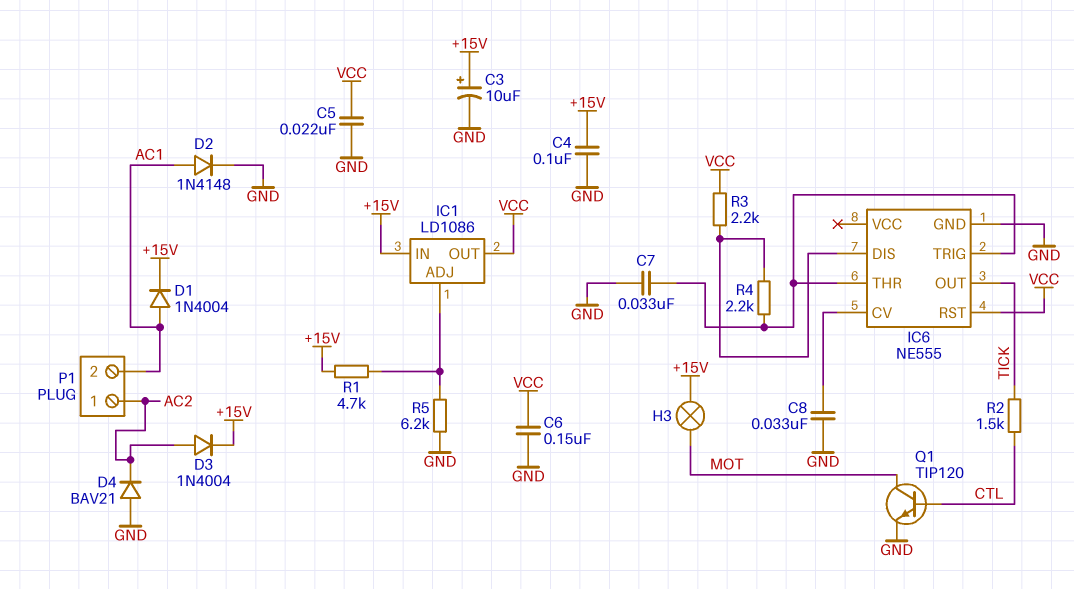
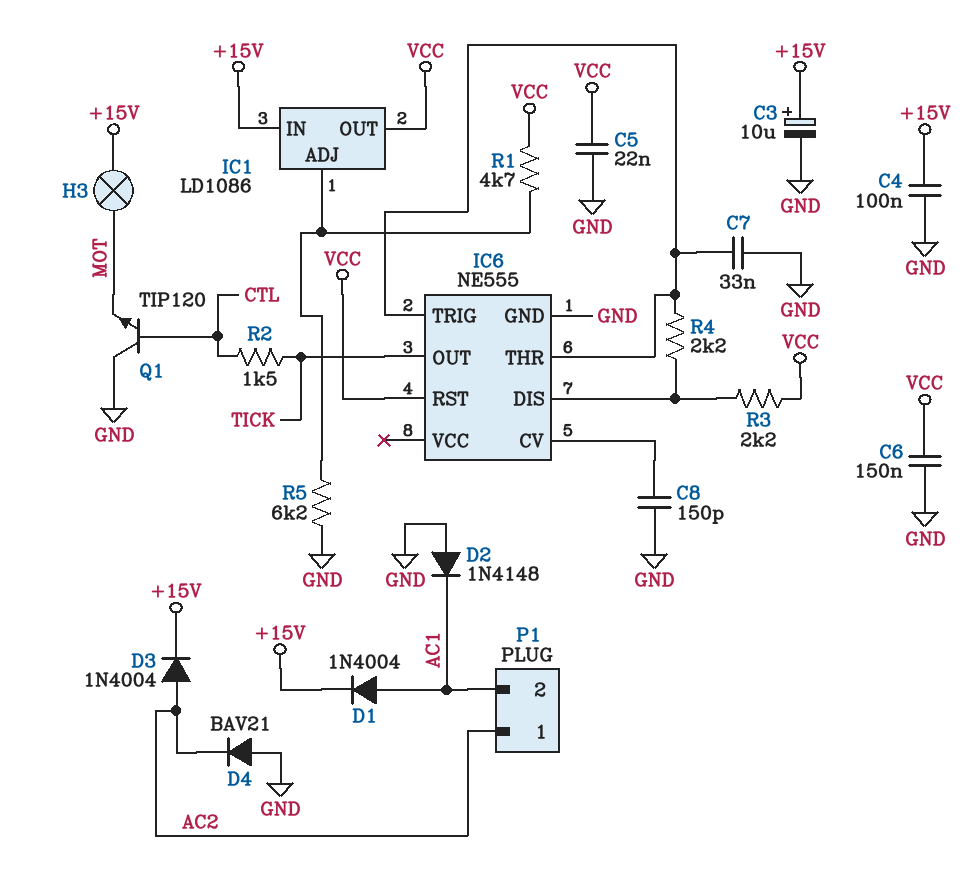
C8: 33nF (GND, IC6/CV) -> 150pF (GND, IC6/CV)
D2: diode 1N4148 (A AC1, K GND) -> diode 1N4148 (A GND, K AC1)
Q1: NPN TIP120 (B CTL, C MOT, E GND) -> NPN TIP120 (B CTL, C GND, E MOT)
R1: 4.7k (+15V, IC1/ADJ) -> 4.7k (IC1/ADJ, VCC)

